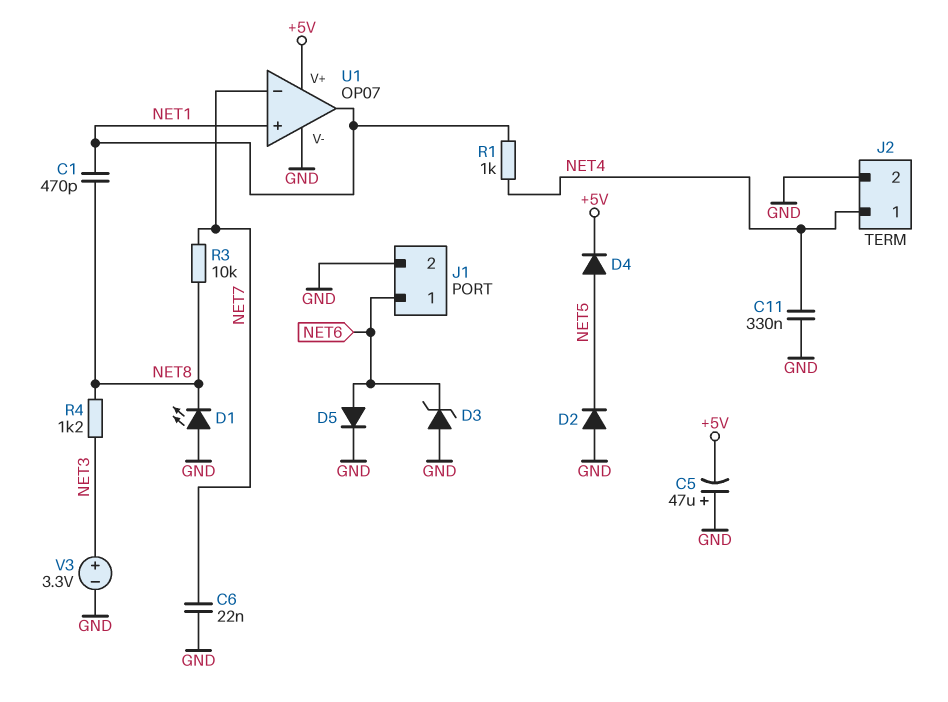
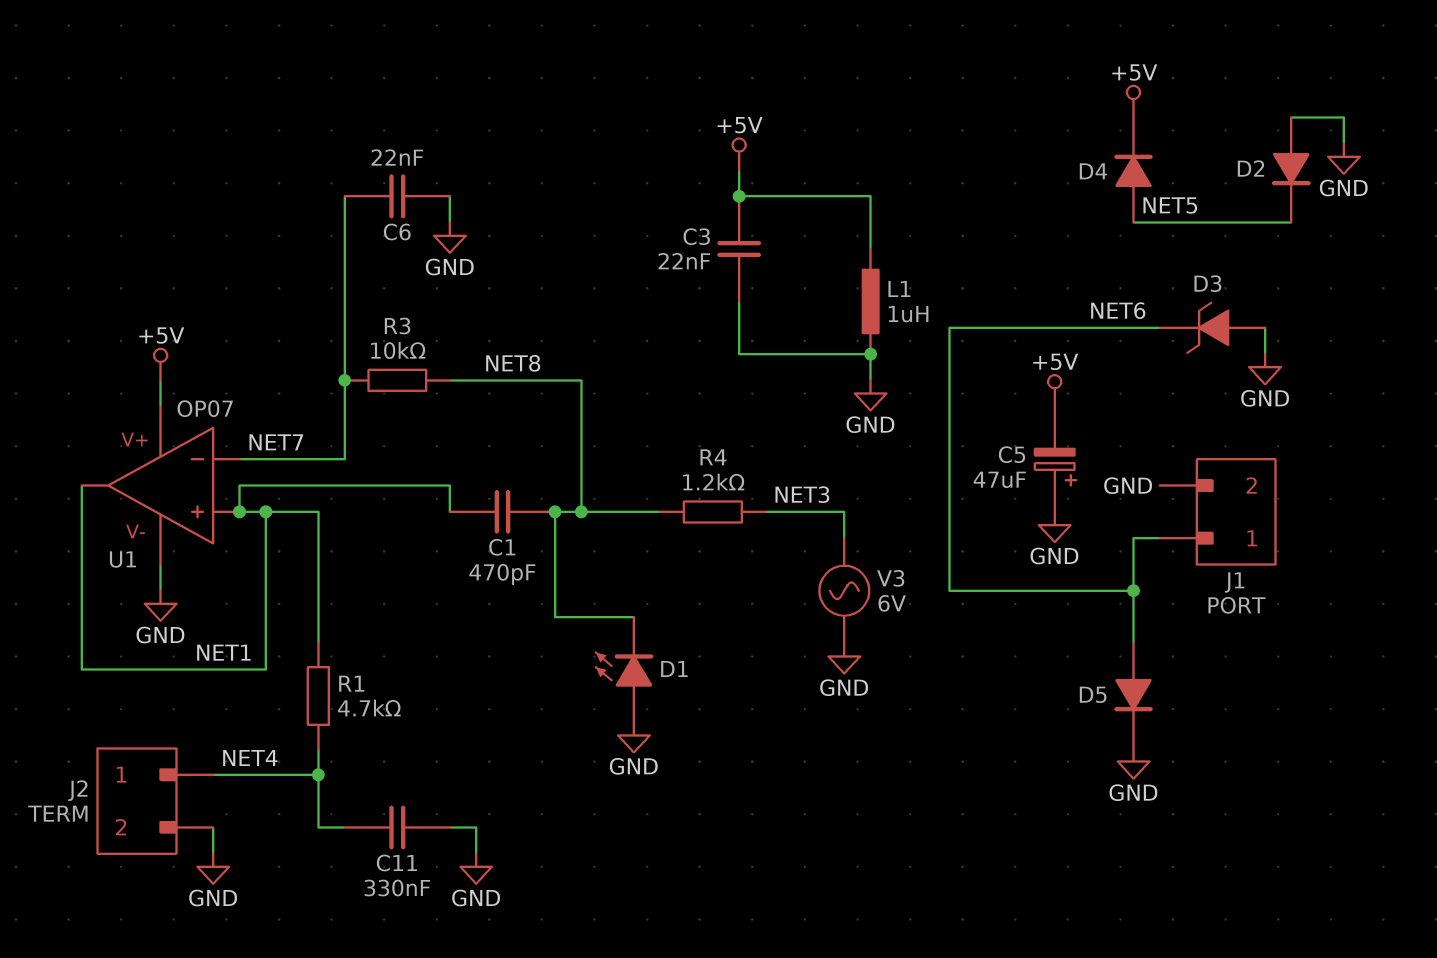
C3: none -> 22nF (+5V, GND)
L1: none -> 1uH (+5V, GND)
R1: 1k (NET1, NET4) -> 4.7k (NET1, NET4)
V3: 3.3V (plus NET3, minus GND) -> AC 6V (GND, NET3)

